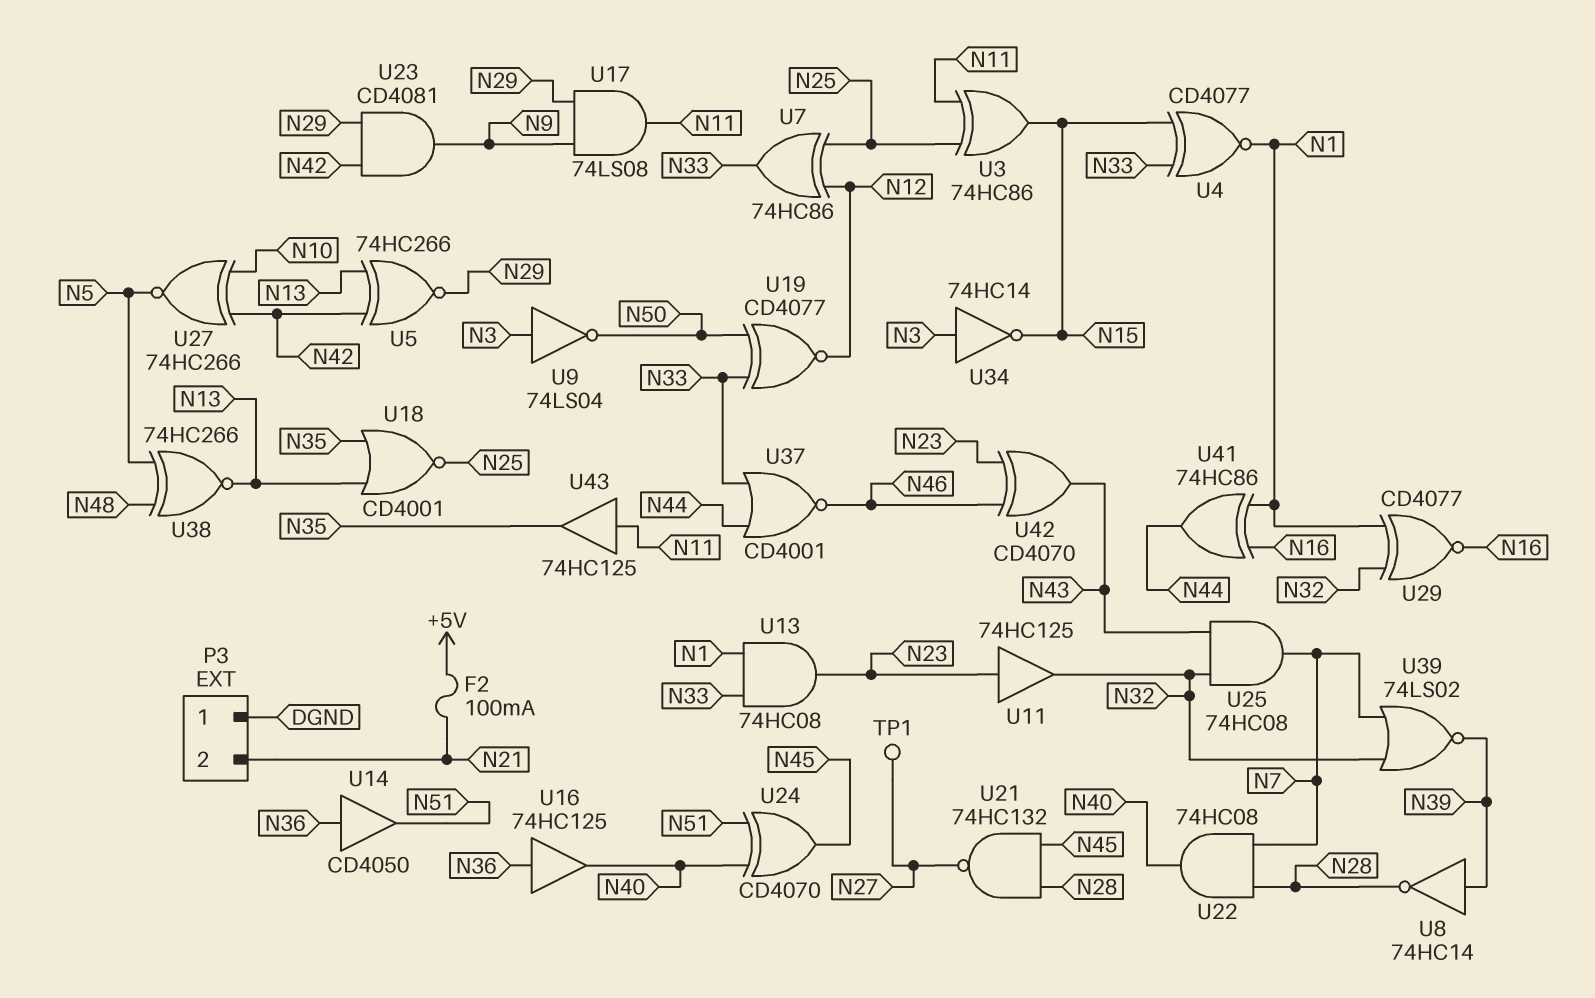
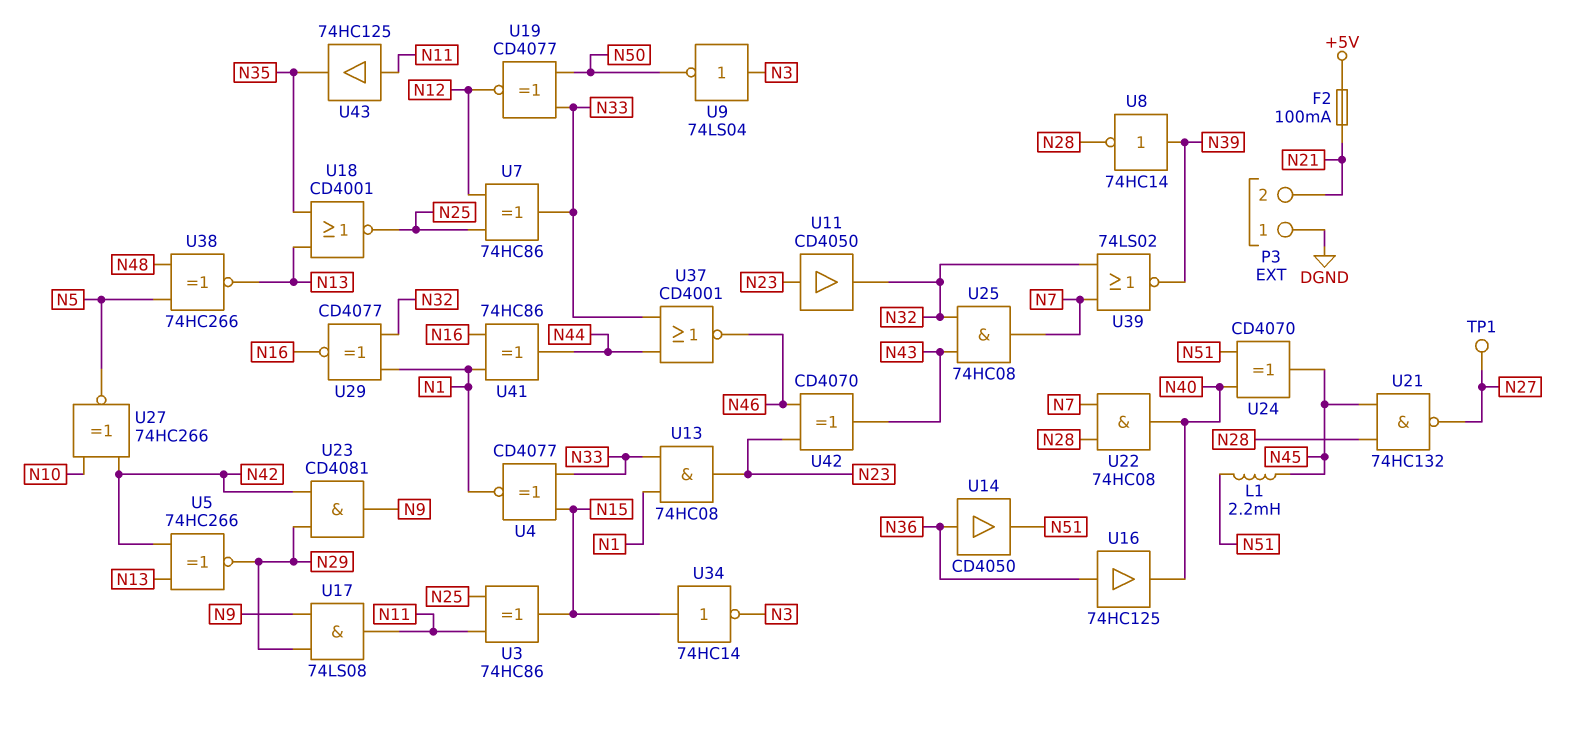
L1: none -> 2.2mH (N45, N51)
U11: buffer 74HC125 (in N23, out N32) -> buffer CD4050 (in N23, out N32)
U34: NOT 74HC14 (in N3, out N15) -> NOT 74HC14 (in N15, out N3)

